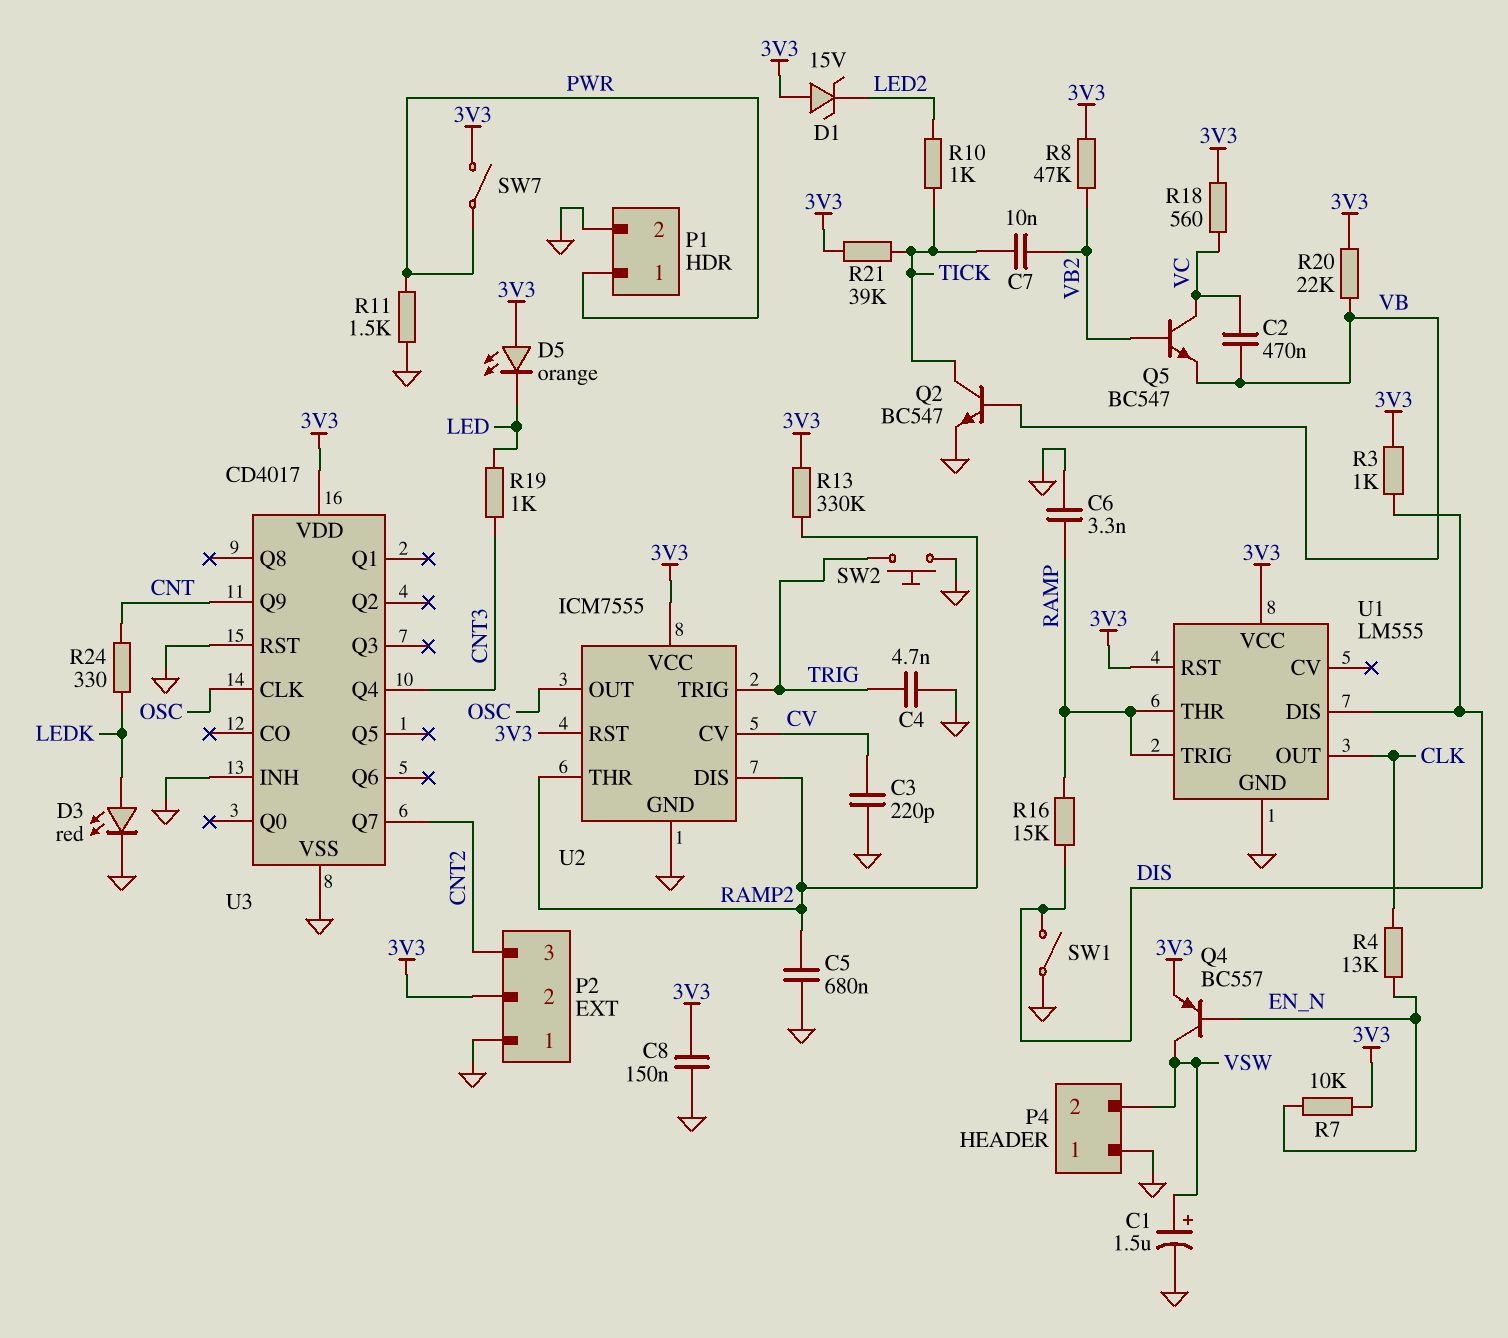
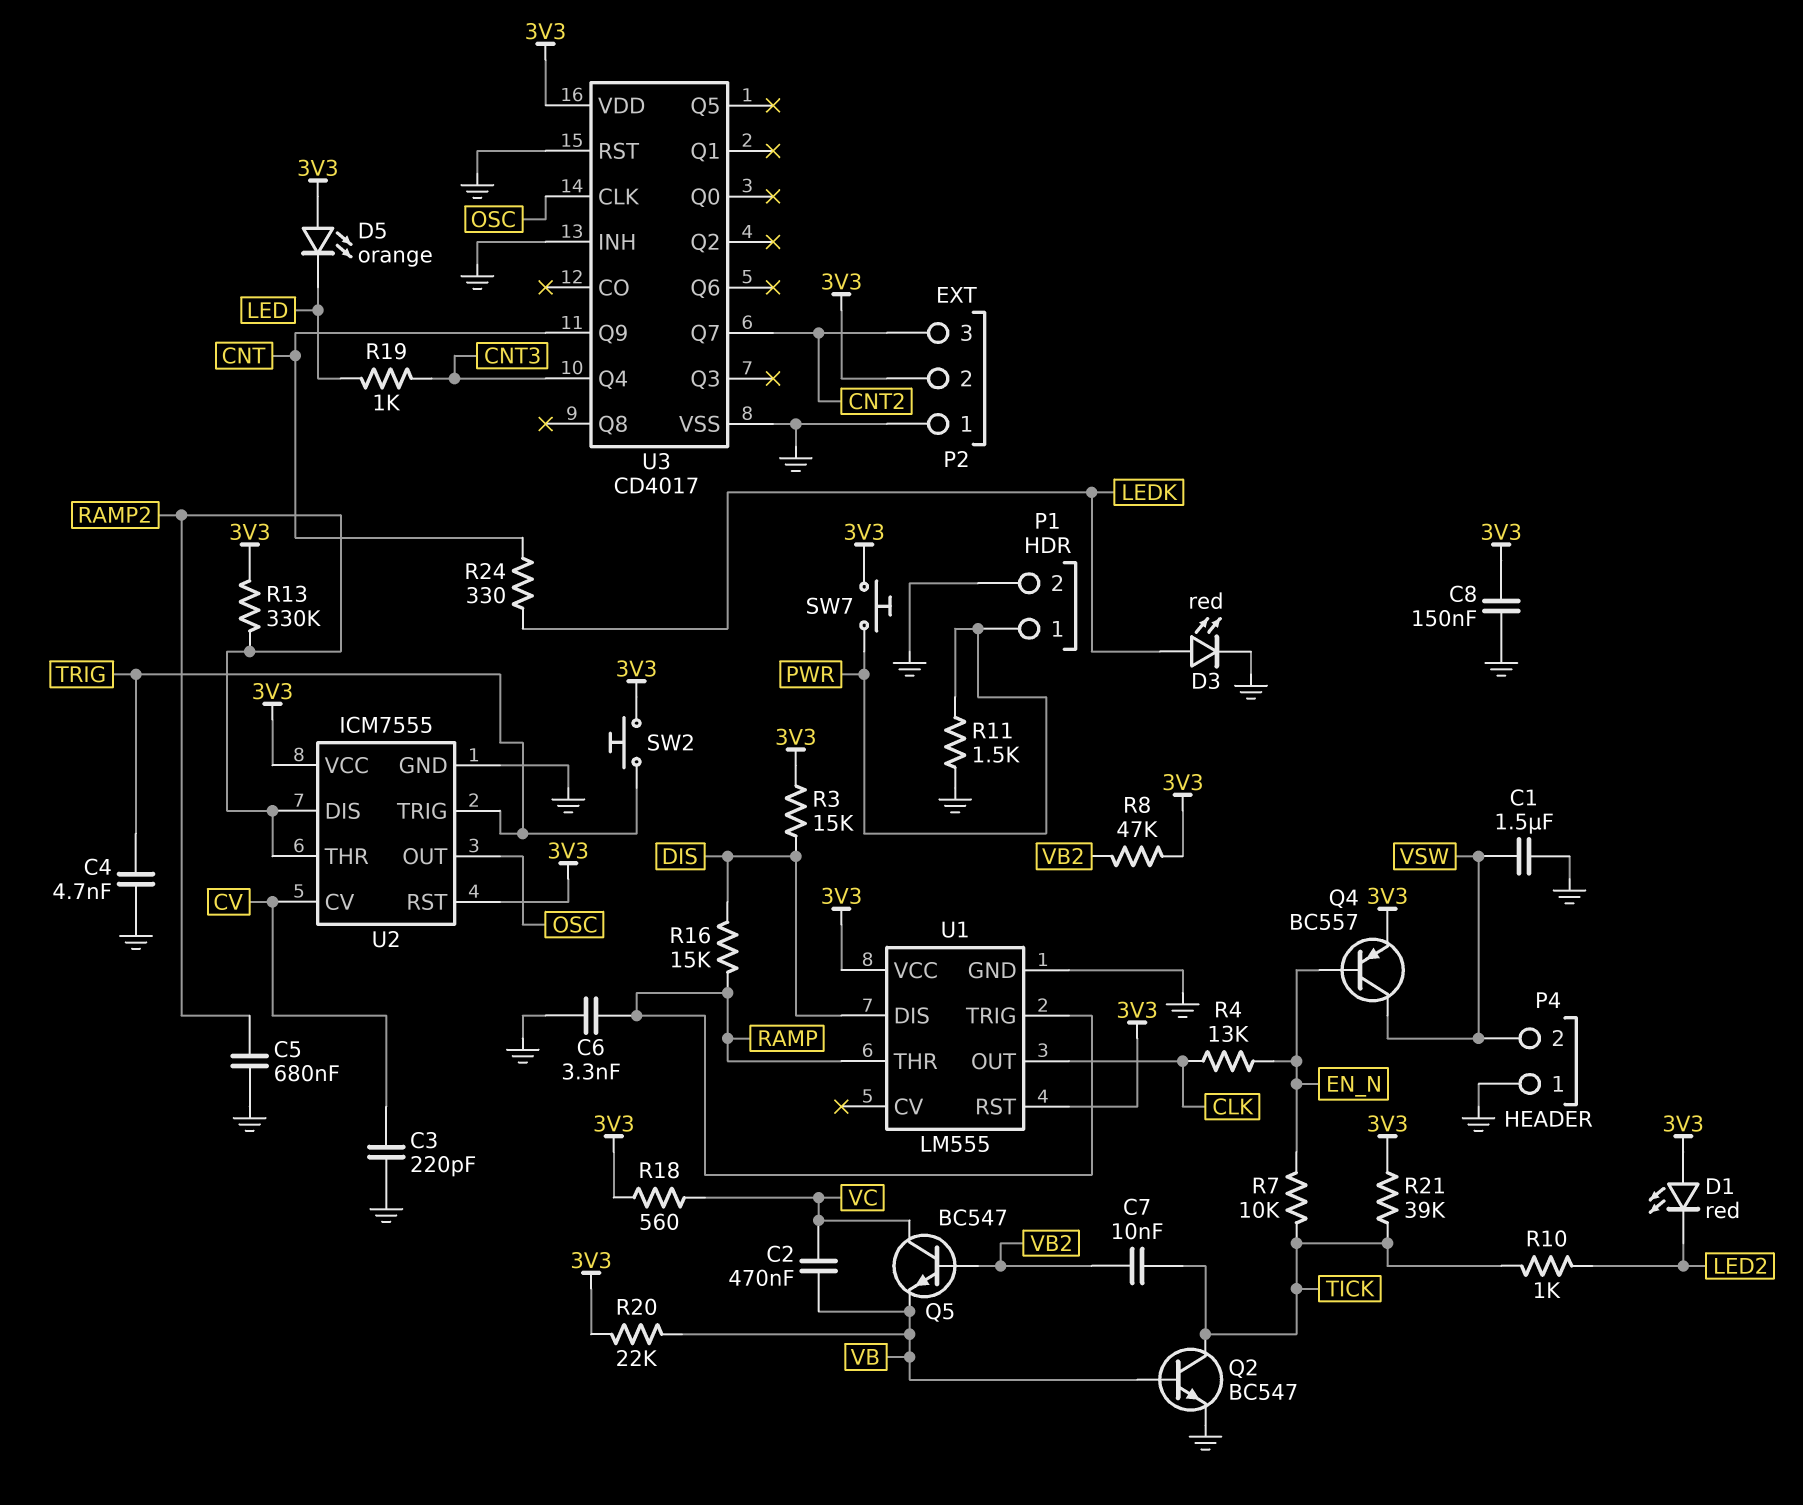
C1: 1.5uF (plus VSW, minus GND) -> 1.5uF (GND, VSW)
D1: zener 15V (A 3V3, K LED2) -> LED red (A 3V3, K LED2)
R3: 1k (3V3, DIS) -> 15k (3V3, DIS)
R7: 10k (3V3, EN_N) -> 10k (EN_N, TICK)
SW1: switch (DIS, GND) -> none
SW2: button (GND, TRIG) -> button (3V3, TRIG)
SW7: switch (3V3, PWR) -> button (3V3, PWR)

